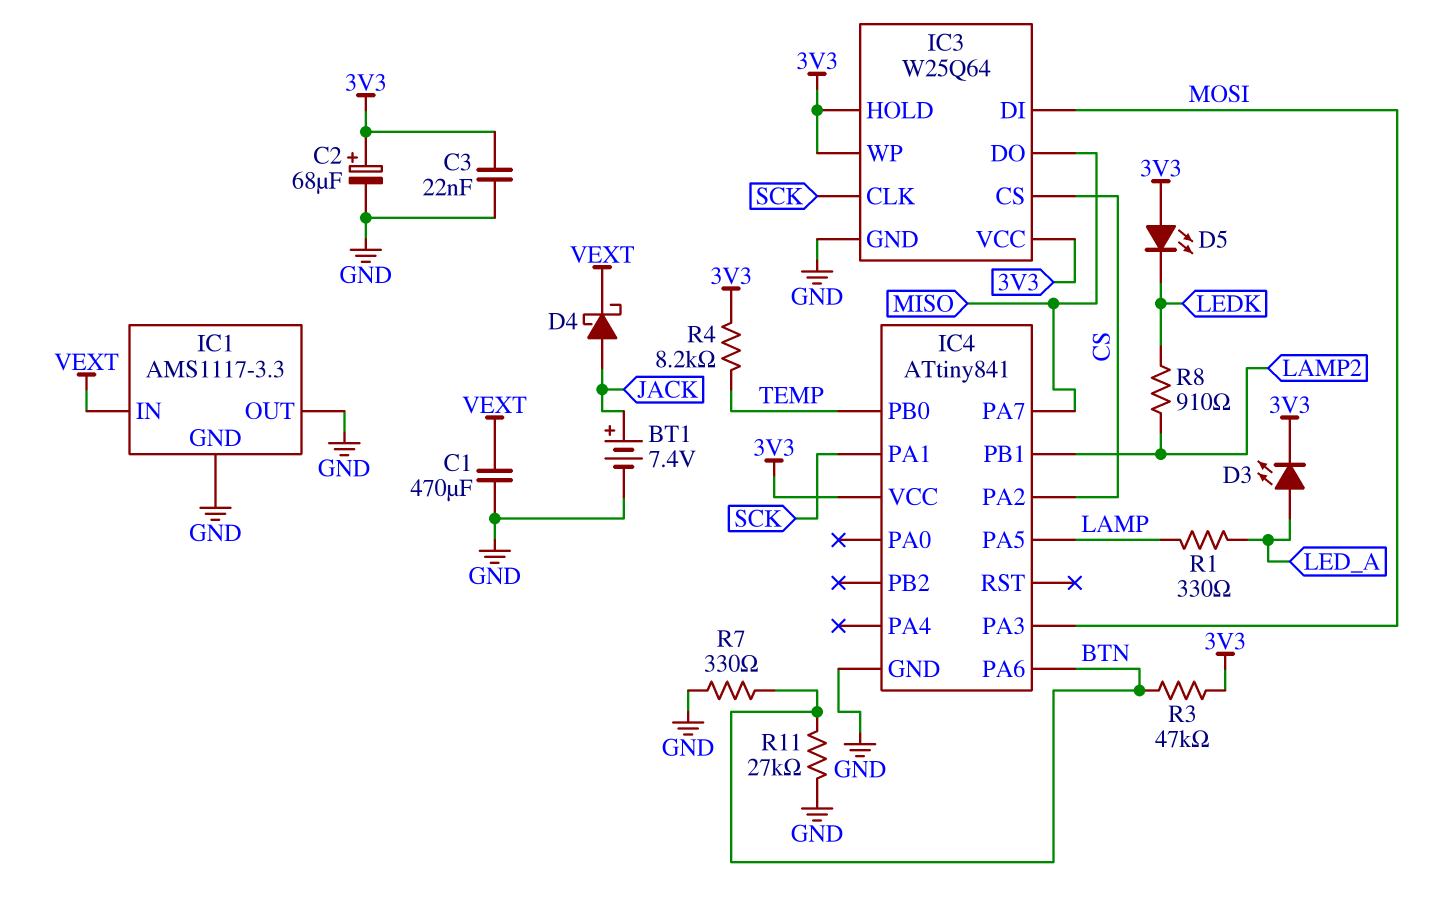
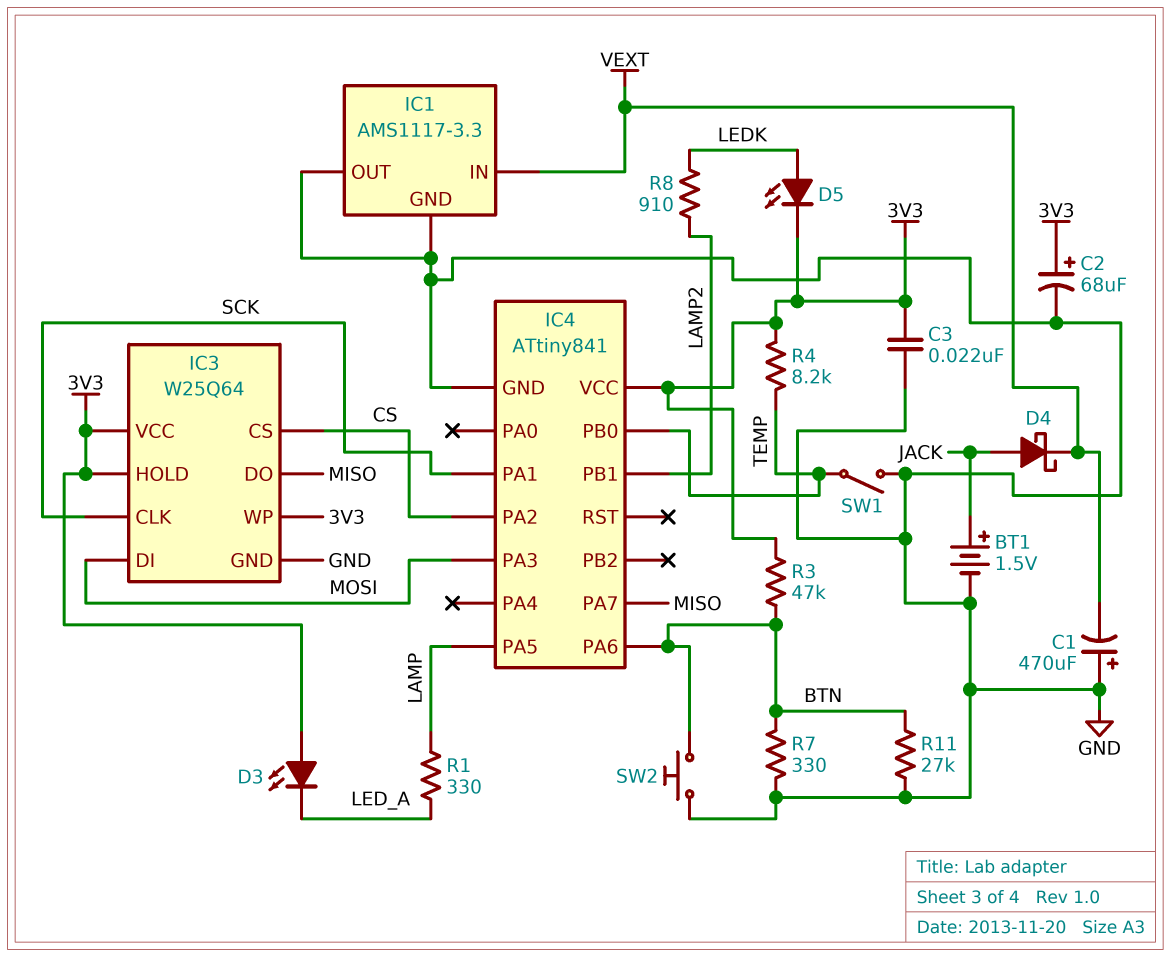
BT1: 7.4V (plus JACK, minus GND) -> 1.5V (plus JACK, minus GND)
C1: 470uF (GND, VEXT) -> 470uF (plus GND, minus VEXT)
D3: LED (A LED_A, K 3V3) -> LED (A 3V3, K LED_A)
D5: LED (A 3V3, K LEDK) -> LED (A LEDK, K 3V3)
SW1: none -> switch (GND, TEMP)
SW2: none -> button (BTN, GND)

